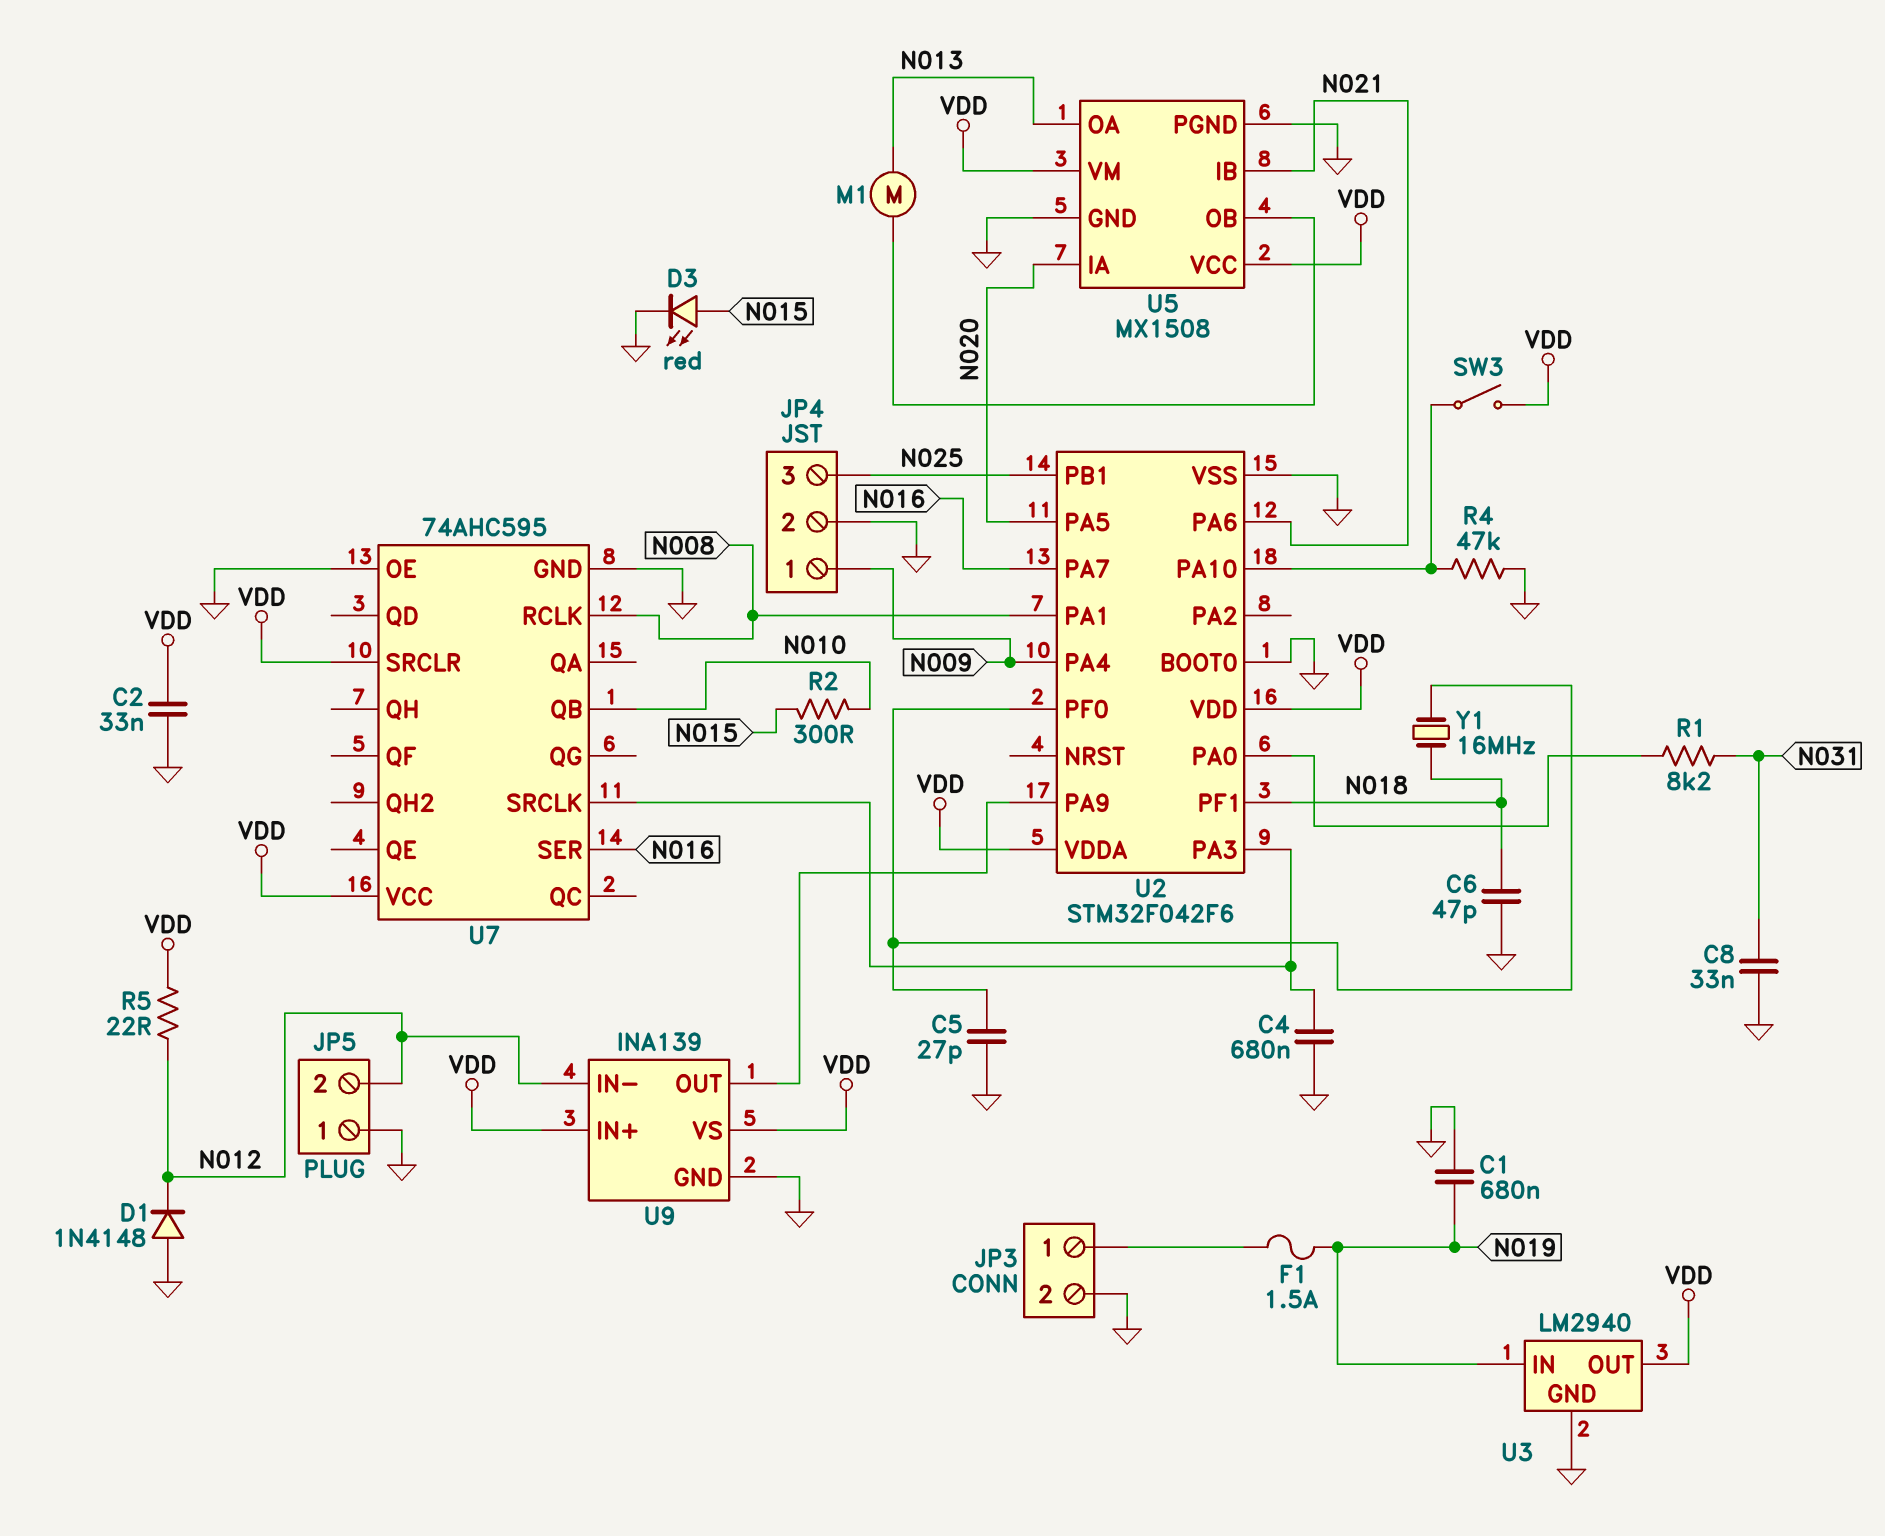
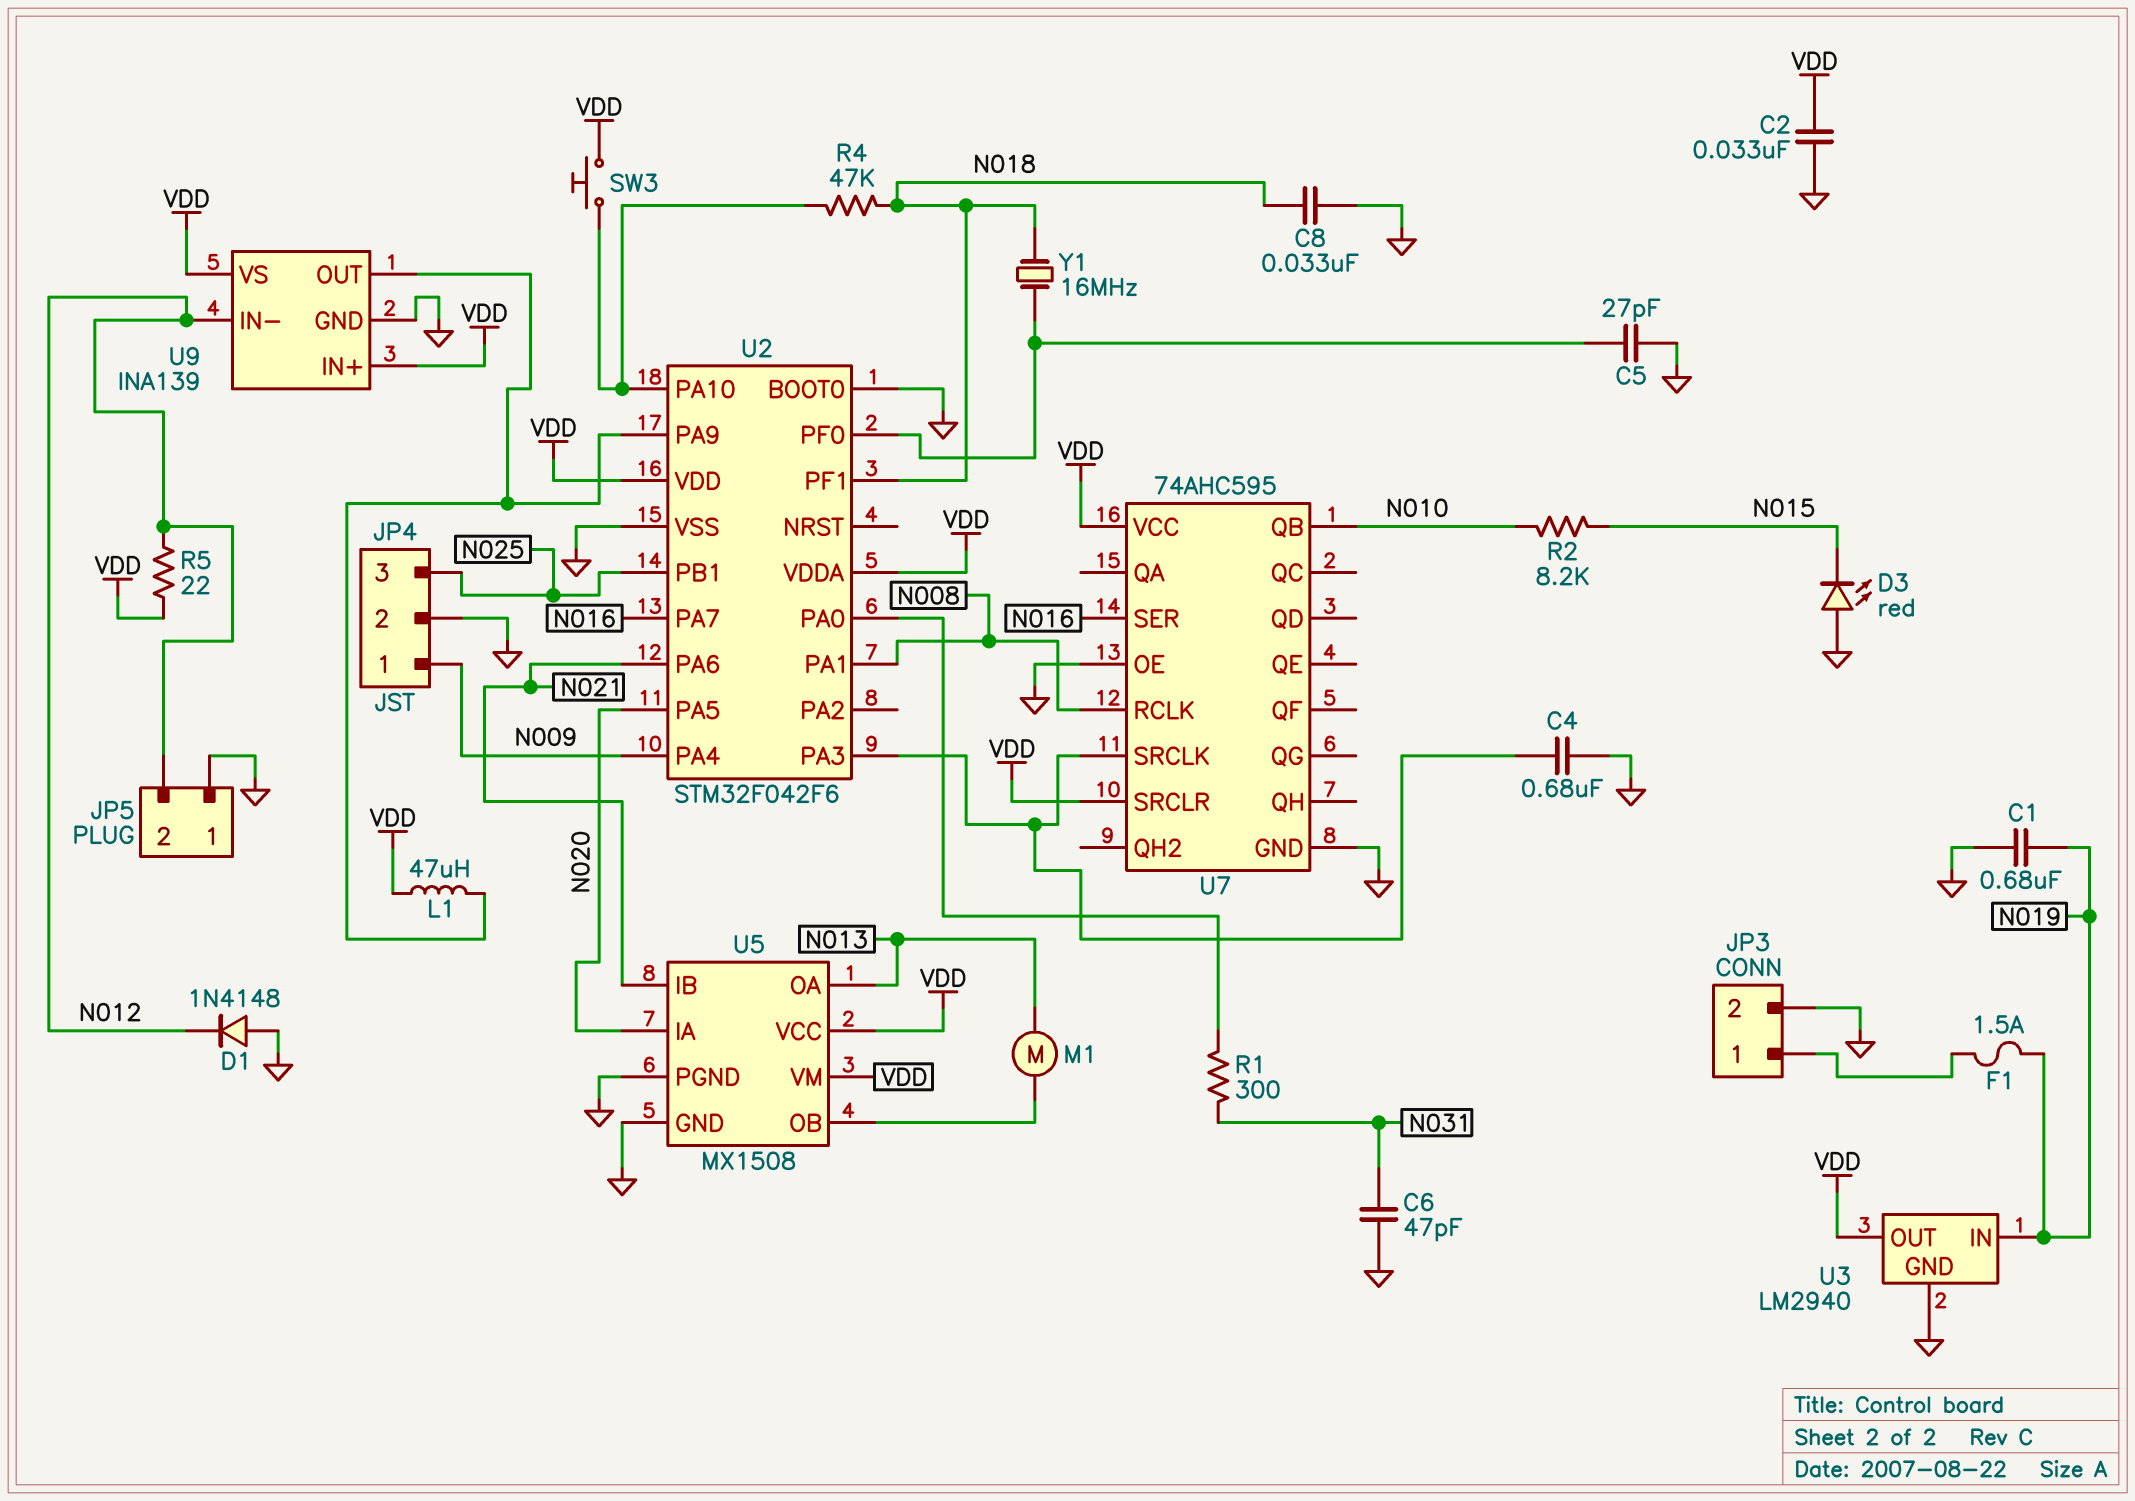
C6: 47pF (GND, N018) -> 47pF (GND, N031)
C8: 33nF (GND, N031) -> 33nF (GND, N018)
D3: LED red (A N015, K GND) -> LED red (A GND, K N015)
L1: none -> 47uH (U2/PA9, VDD)
R1: 8.2k (N031, U2/PA0) -> 300 (N031, U2/PA0)
R2: 300 (N010, N015) -> 8.2k (N010, N015)
R4: 47k (GND, U2/PA10) -> 47k (N018, U2/PA10)
SW3: switch (U2/PA10, VDD) -> button (U2/PA10, VDD)

